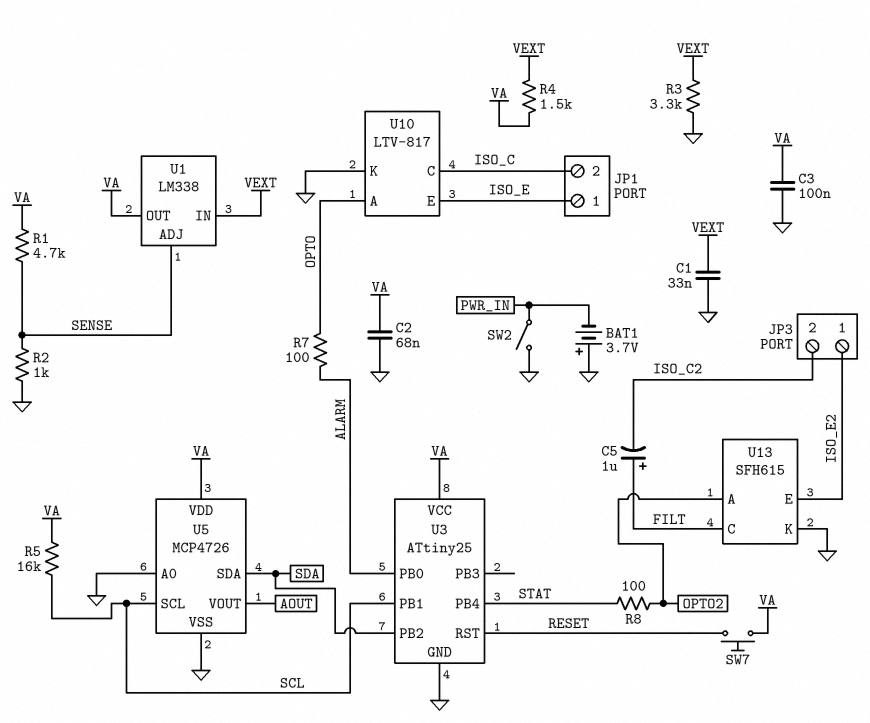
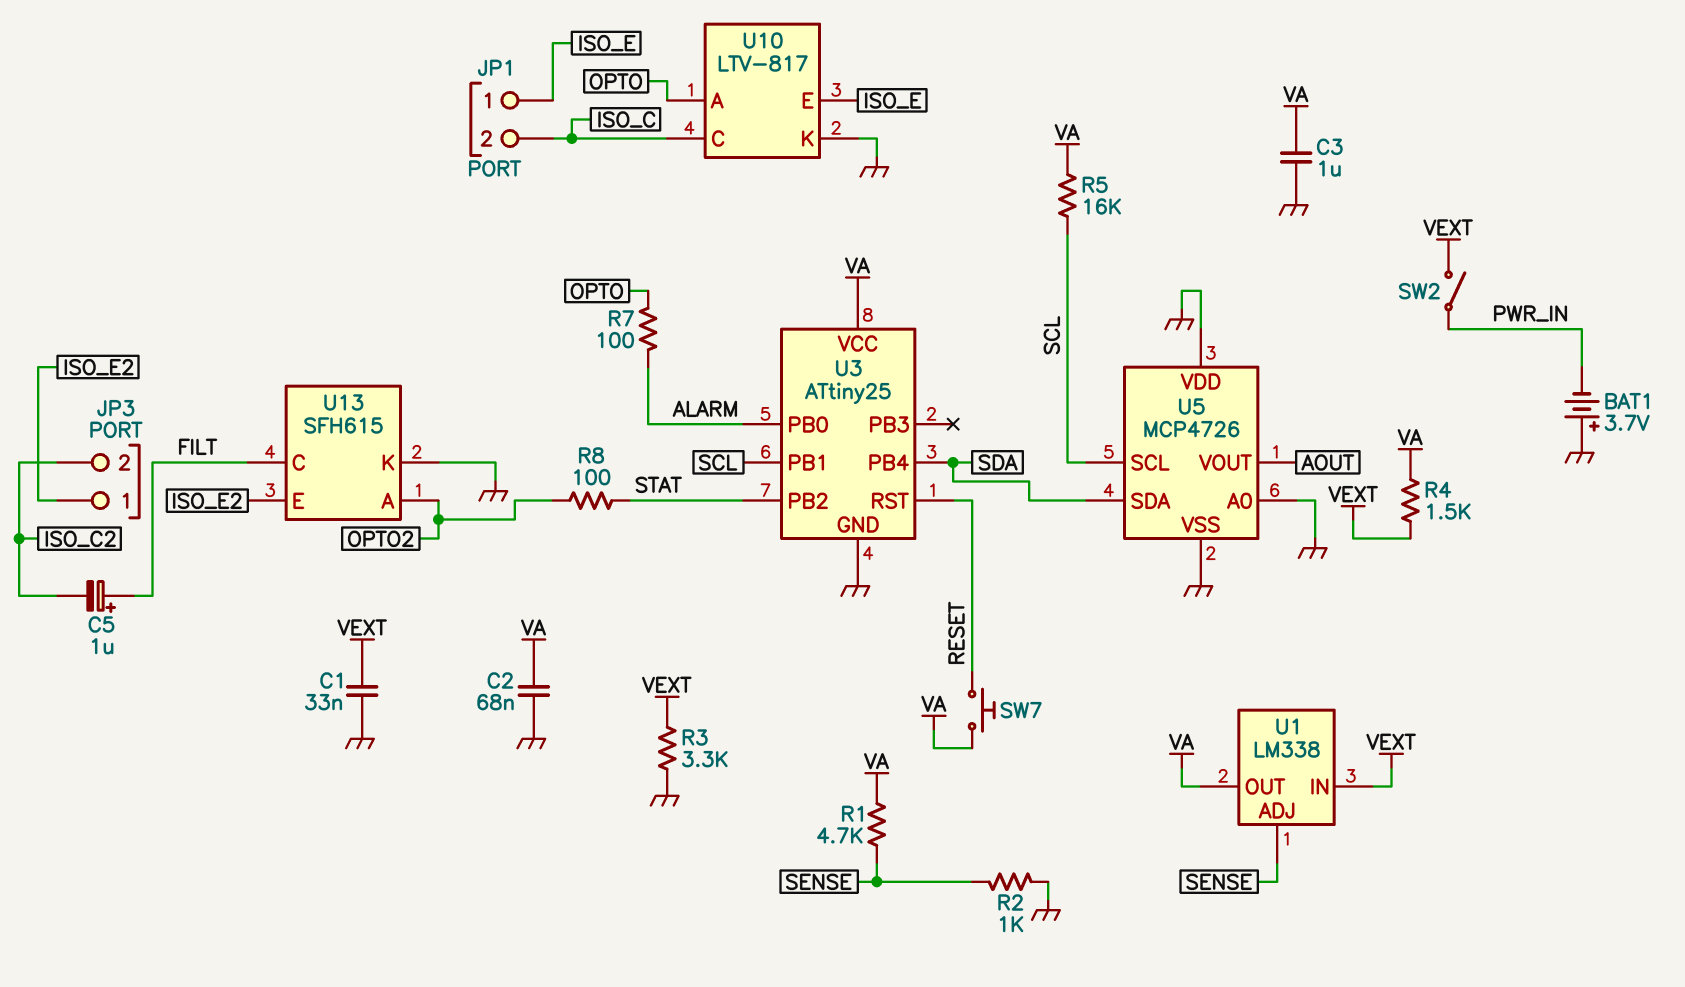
C3: 100nF (GND, VA) -> 1uF (GND, VA)
SW2: switch (GND, PWR_IN) -> switch (PWR_IN, VEXT)
U3 pin PB2: SDA -> STAT
U3 pin PB4: STAT -> SDA
U5 pin VDD: VA -> GND

